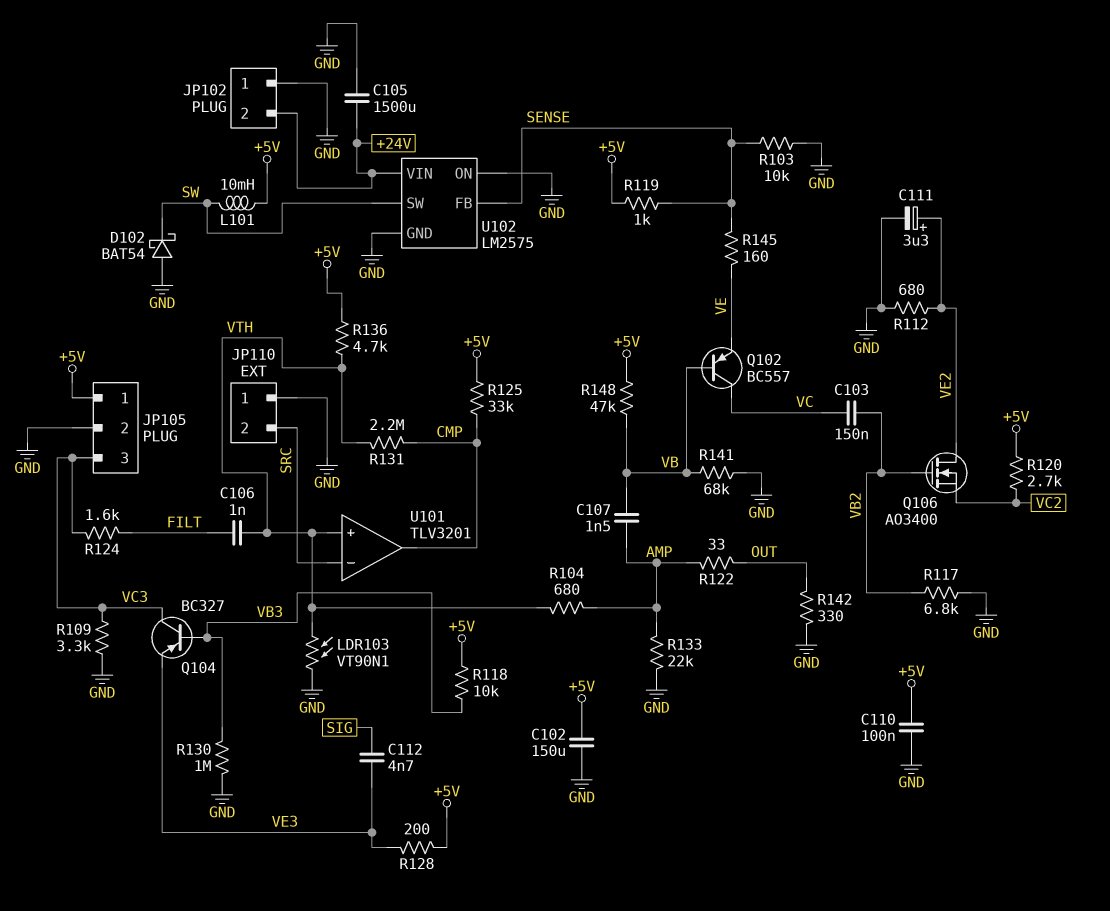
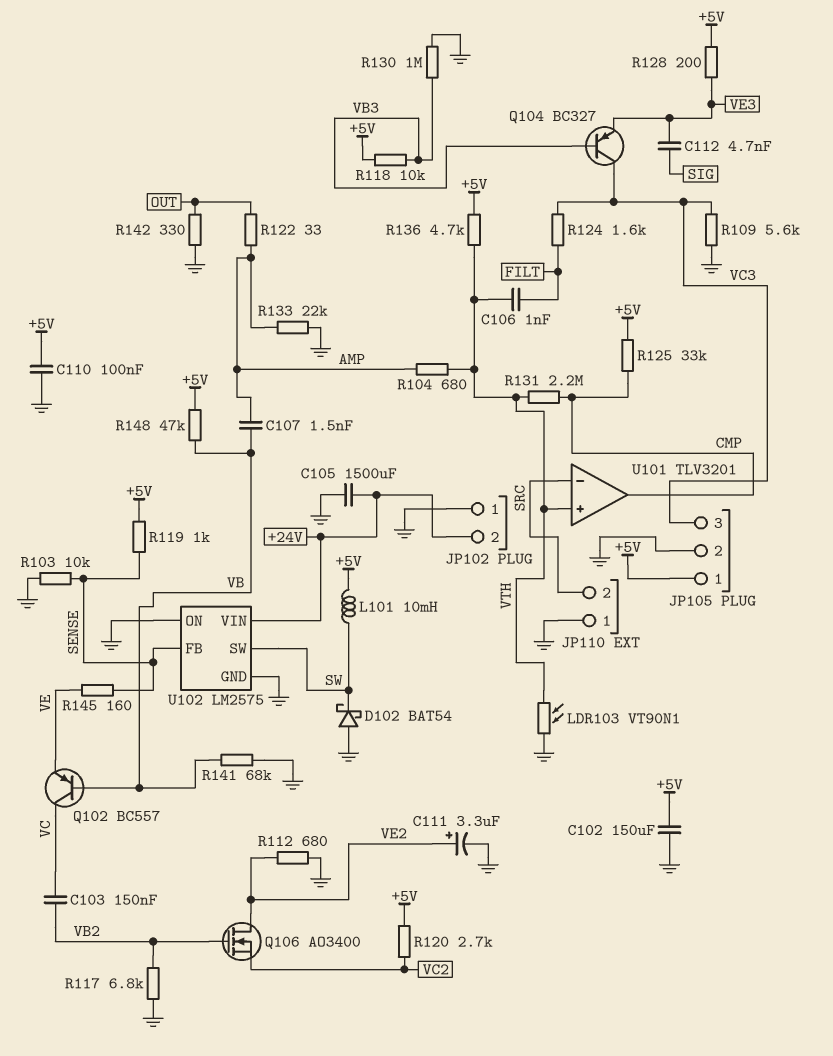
R109: 3.3k (GND, VC3) -> 5.6k (GND, VC3)

